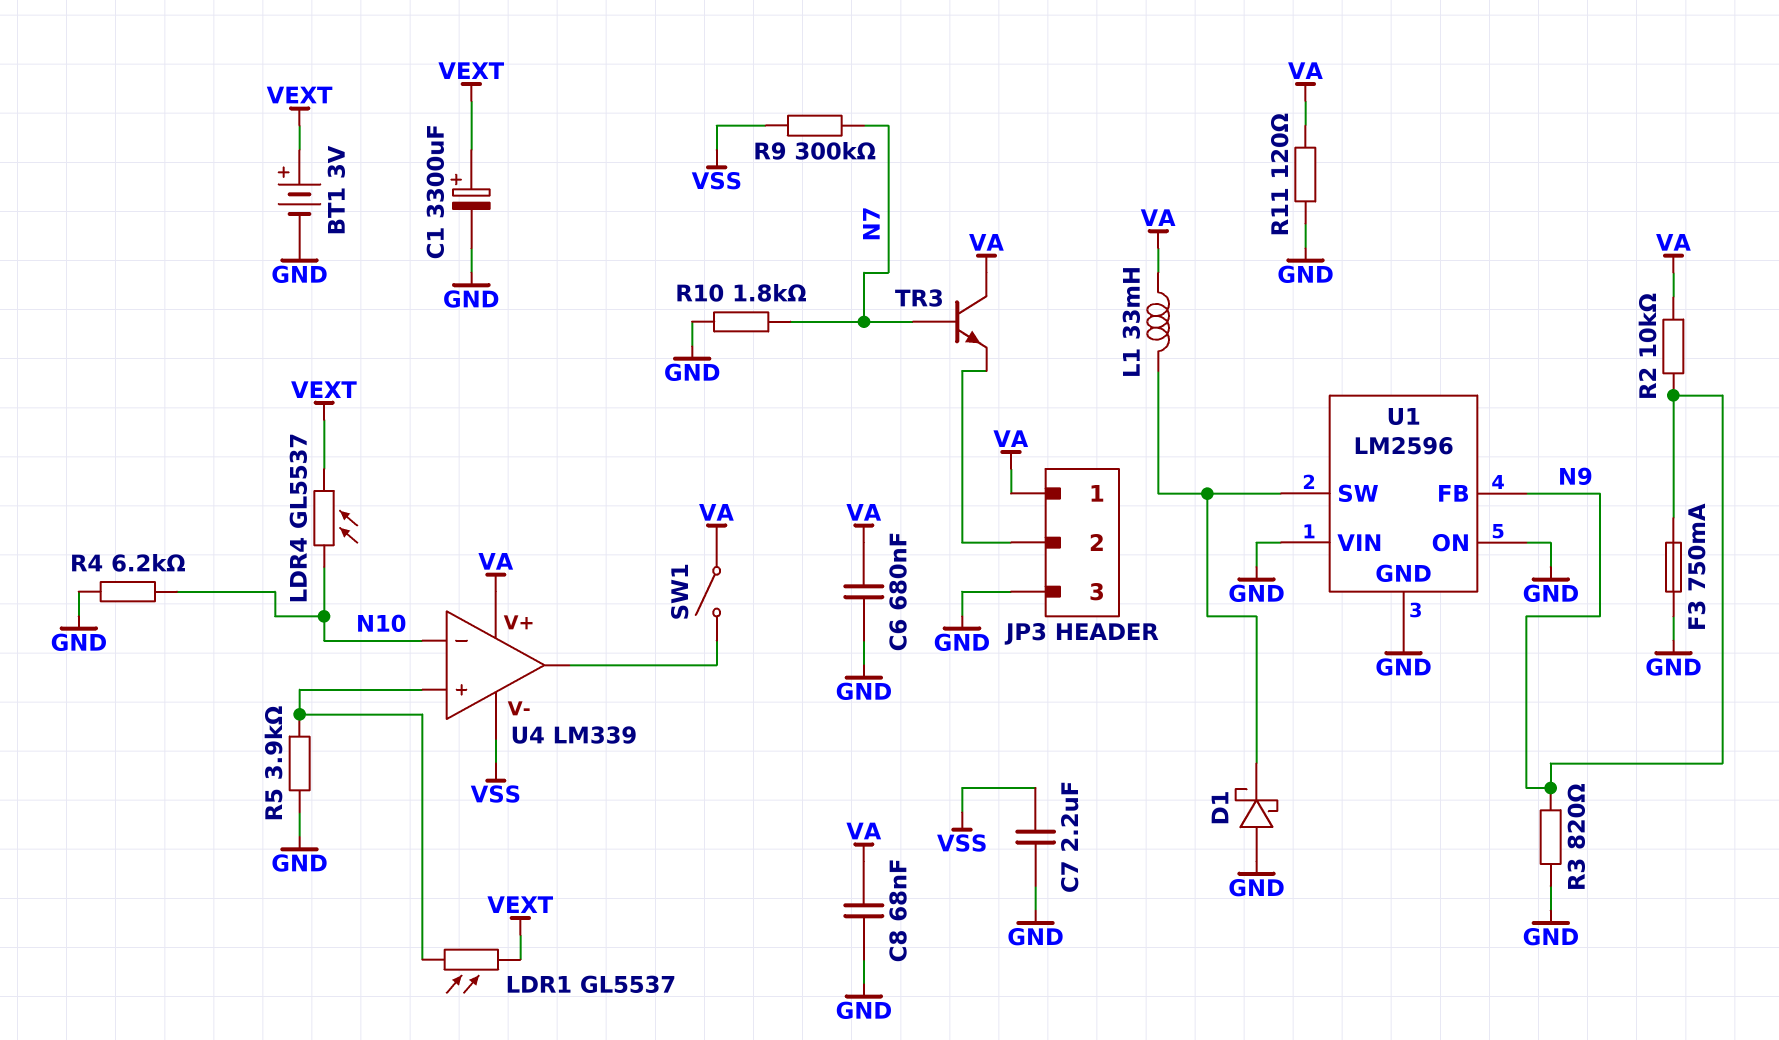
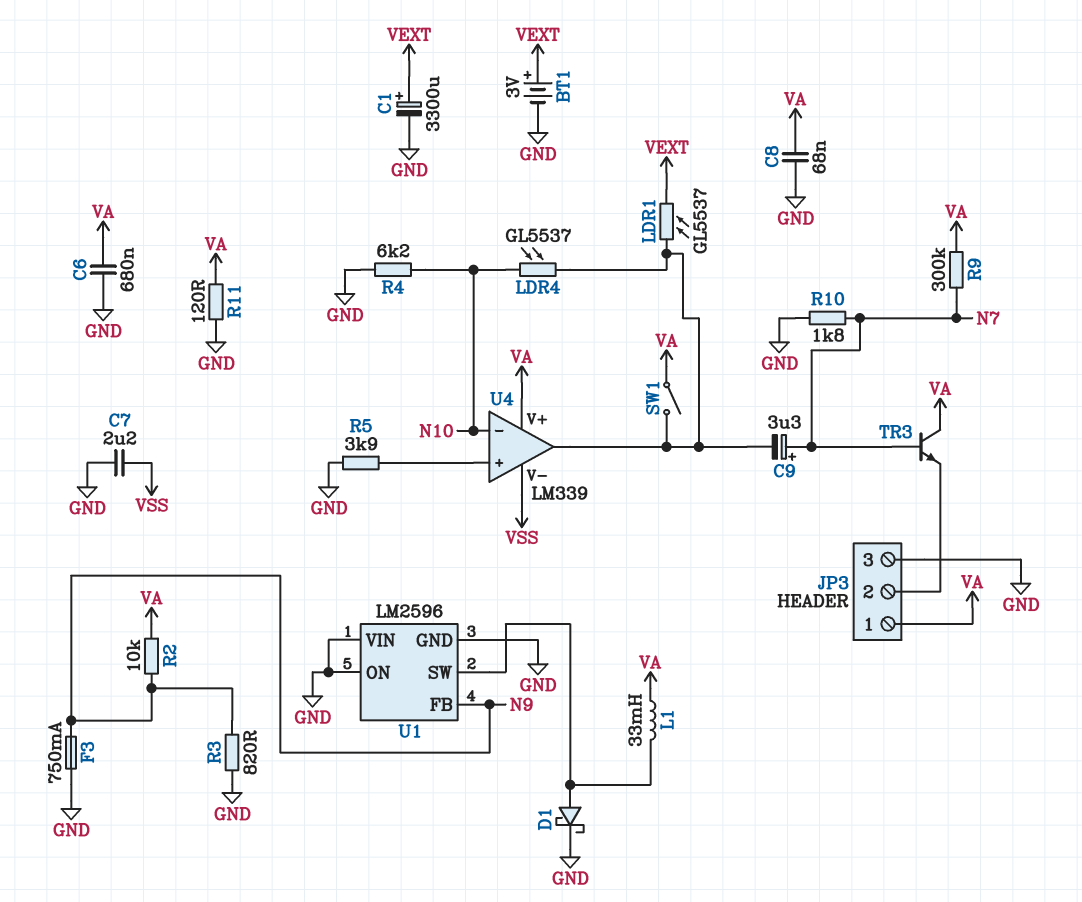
C9: none -> 3.3uF (plus N7, minus U4/out)
D1: schottky (A GND, K U1/SW) -> schottky (A U1/SW, K GND)
LDR1: GL5537 (U4/in+, VEXT) -> GL5537 (U4/out, VEXT)
LDR4: GL5537 (N10, VEXT) -> GL5537 (N10, U4/out)
R9: 300k (N7, VSS) -> 300k (N7, VA)

